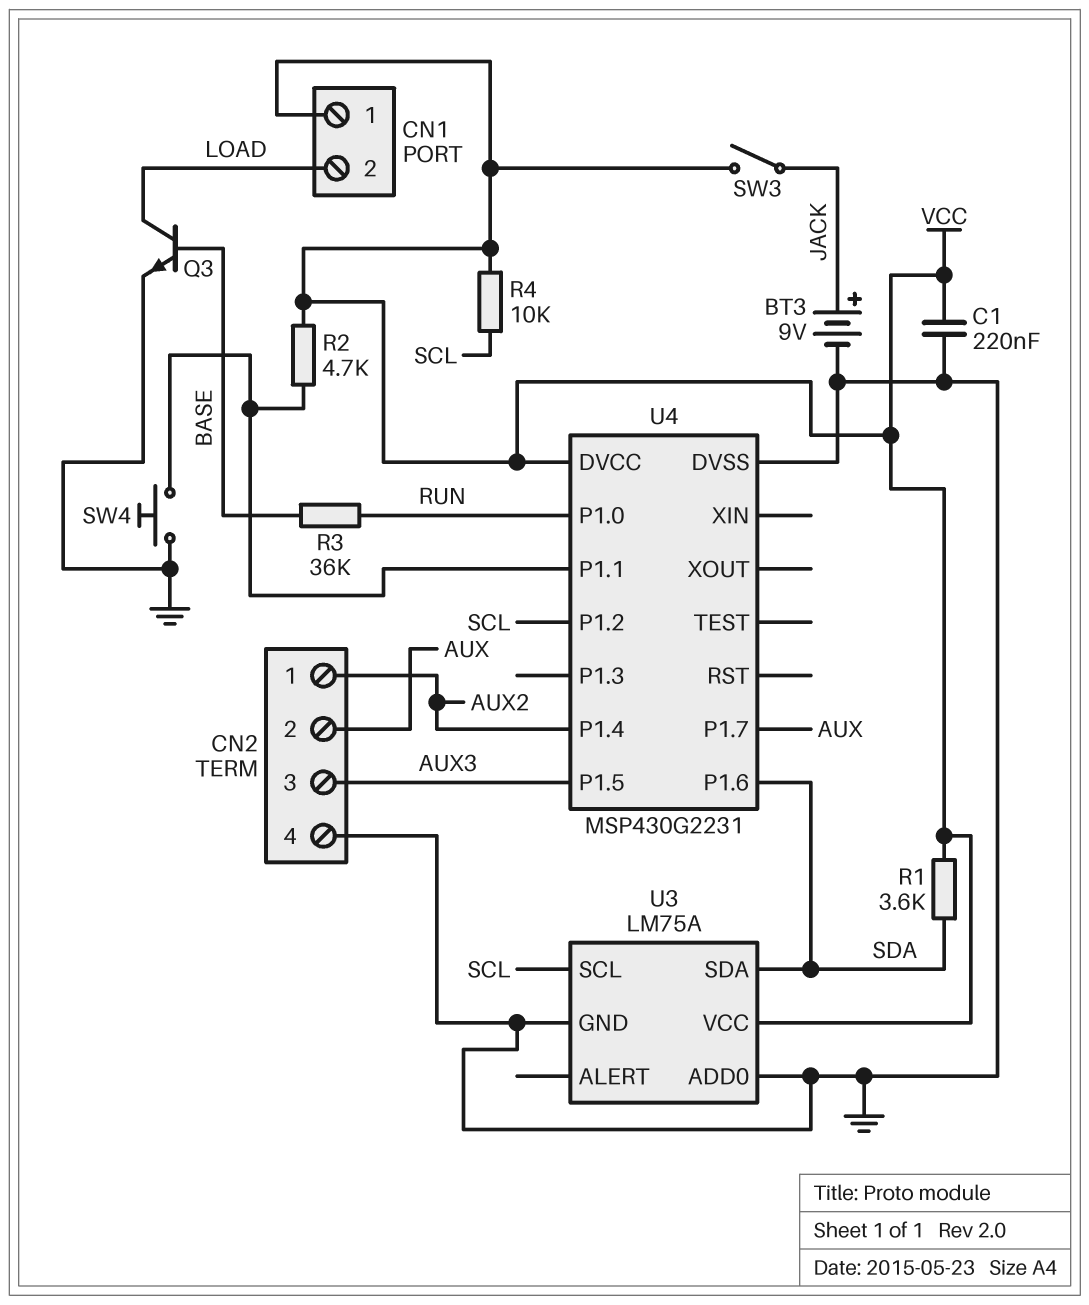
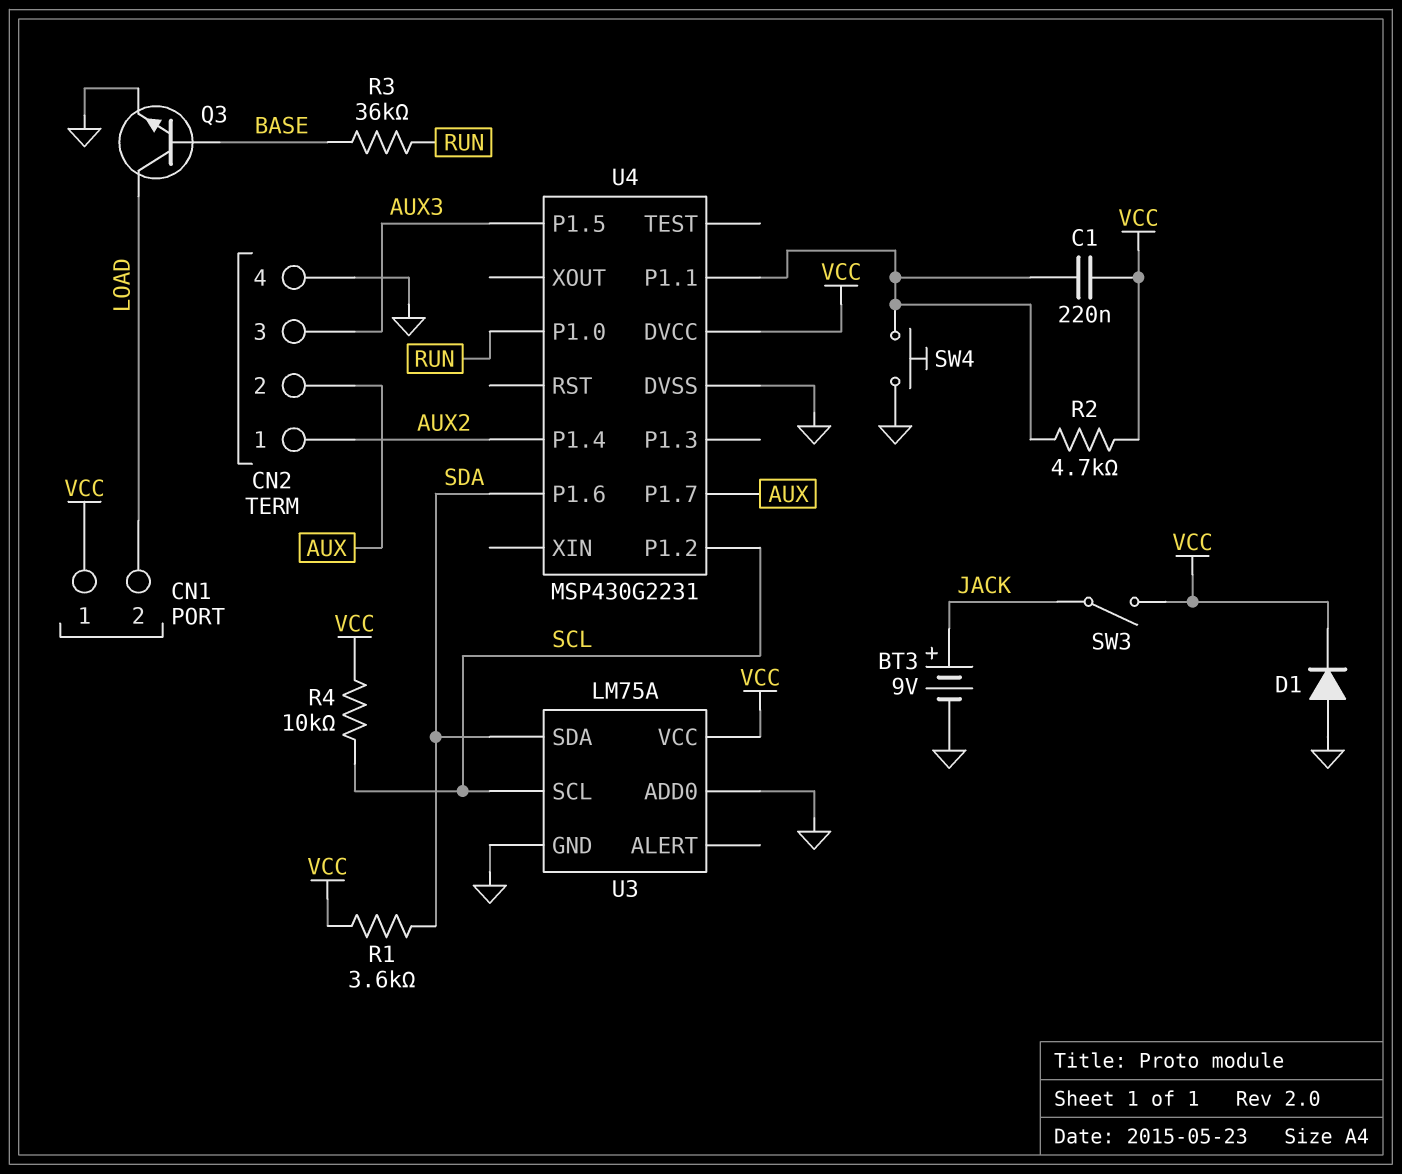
C1: 220nF (GND, VCC) -> 220nF (U4/P1.1, VCC)
D1: none -> diode (A GND, K VCC)

